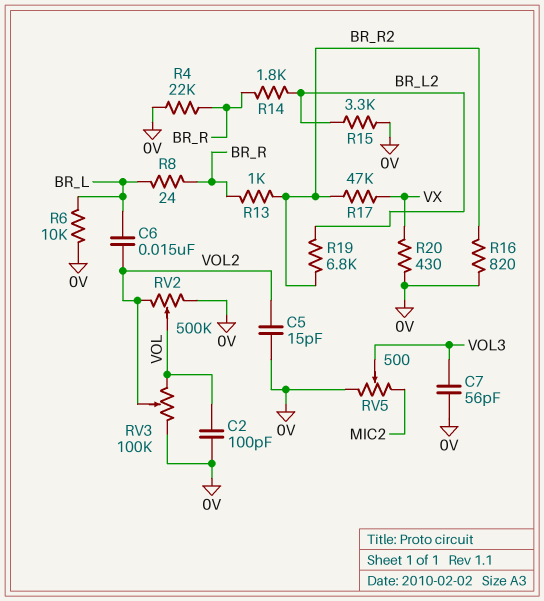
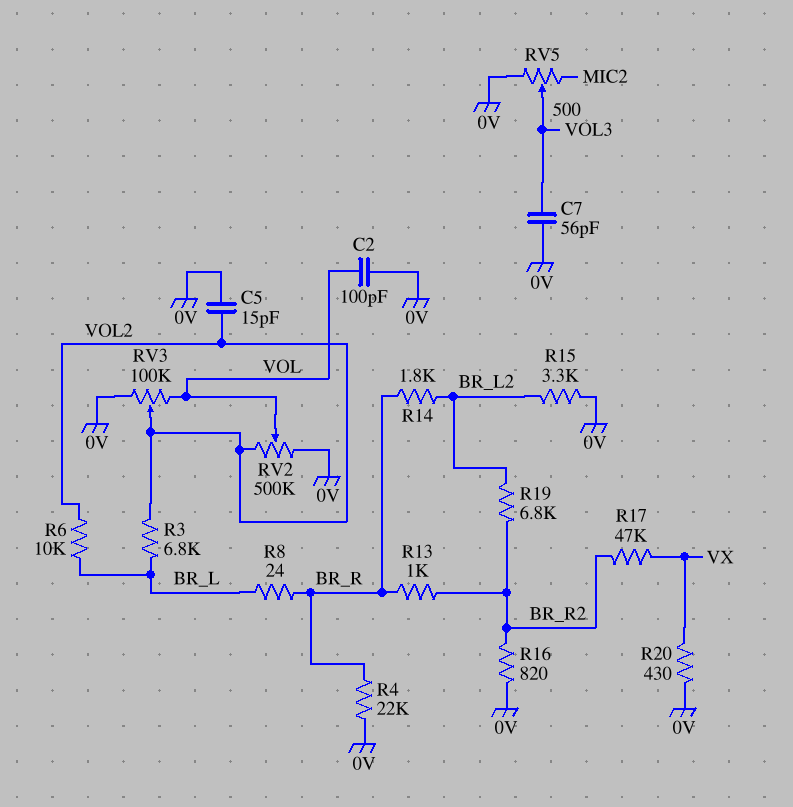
C6: 15nF (BR_L, VOL2) -> none
R3: none -> 6.8k (BR_L, VOL2)
R6: 10k (0V, BR_L) -> 10k (BR_L, VOL2)

